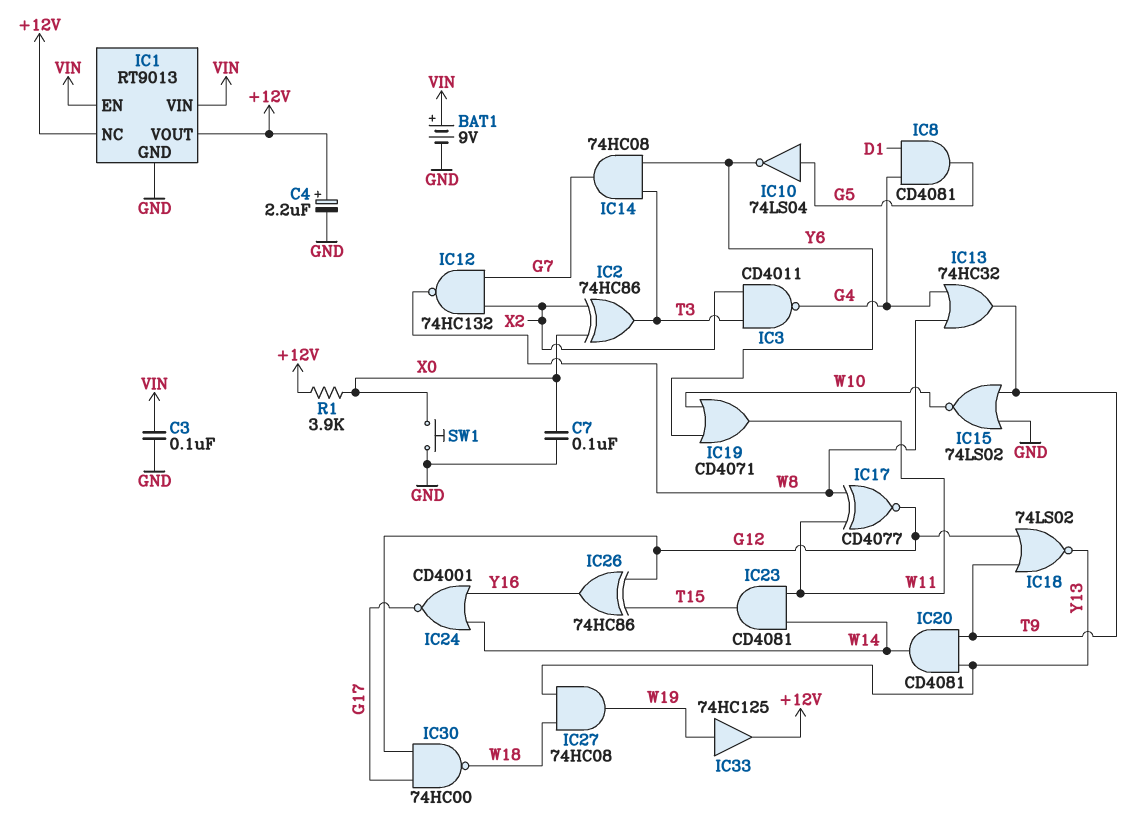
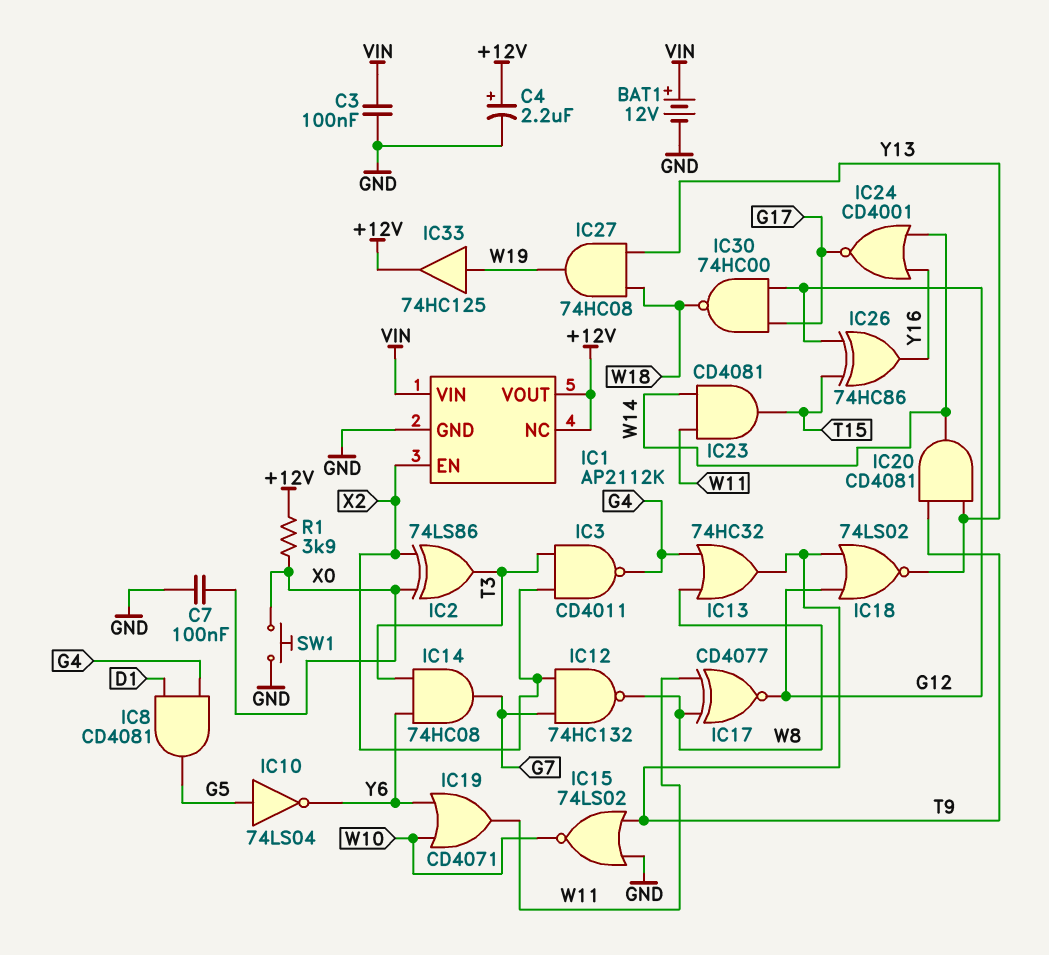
BAT1: 9V (plus VIN, minus GND) -> 12V (plus VIN, minus GND)
IC1: RT9013 -> AP2112K
IC1 pin EN: VIN -> X2
IC2: XOR 74HC86 (in X0, in X2, out T3) -> XOR 74LS86 (in X0, in X2, out T3)

